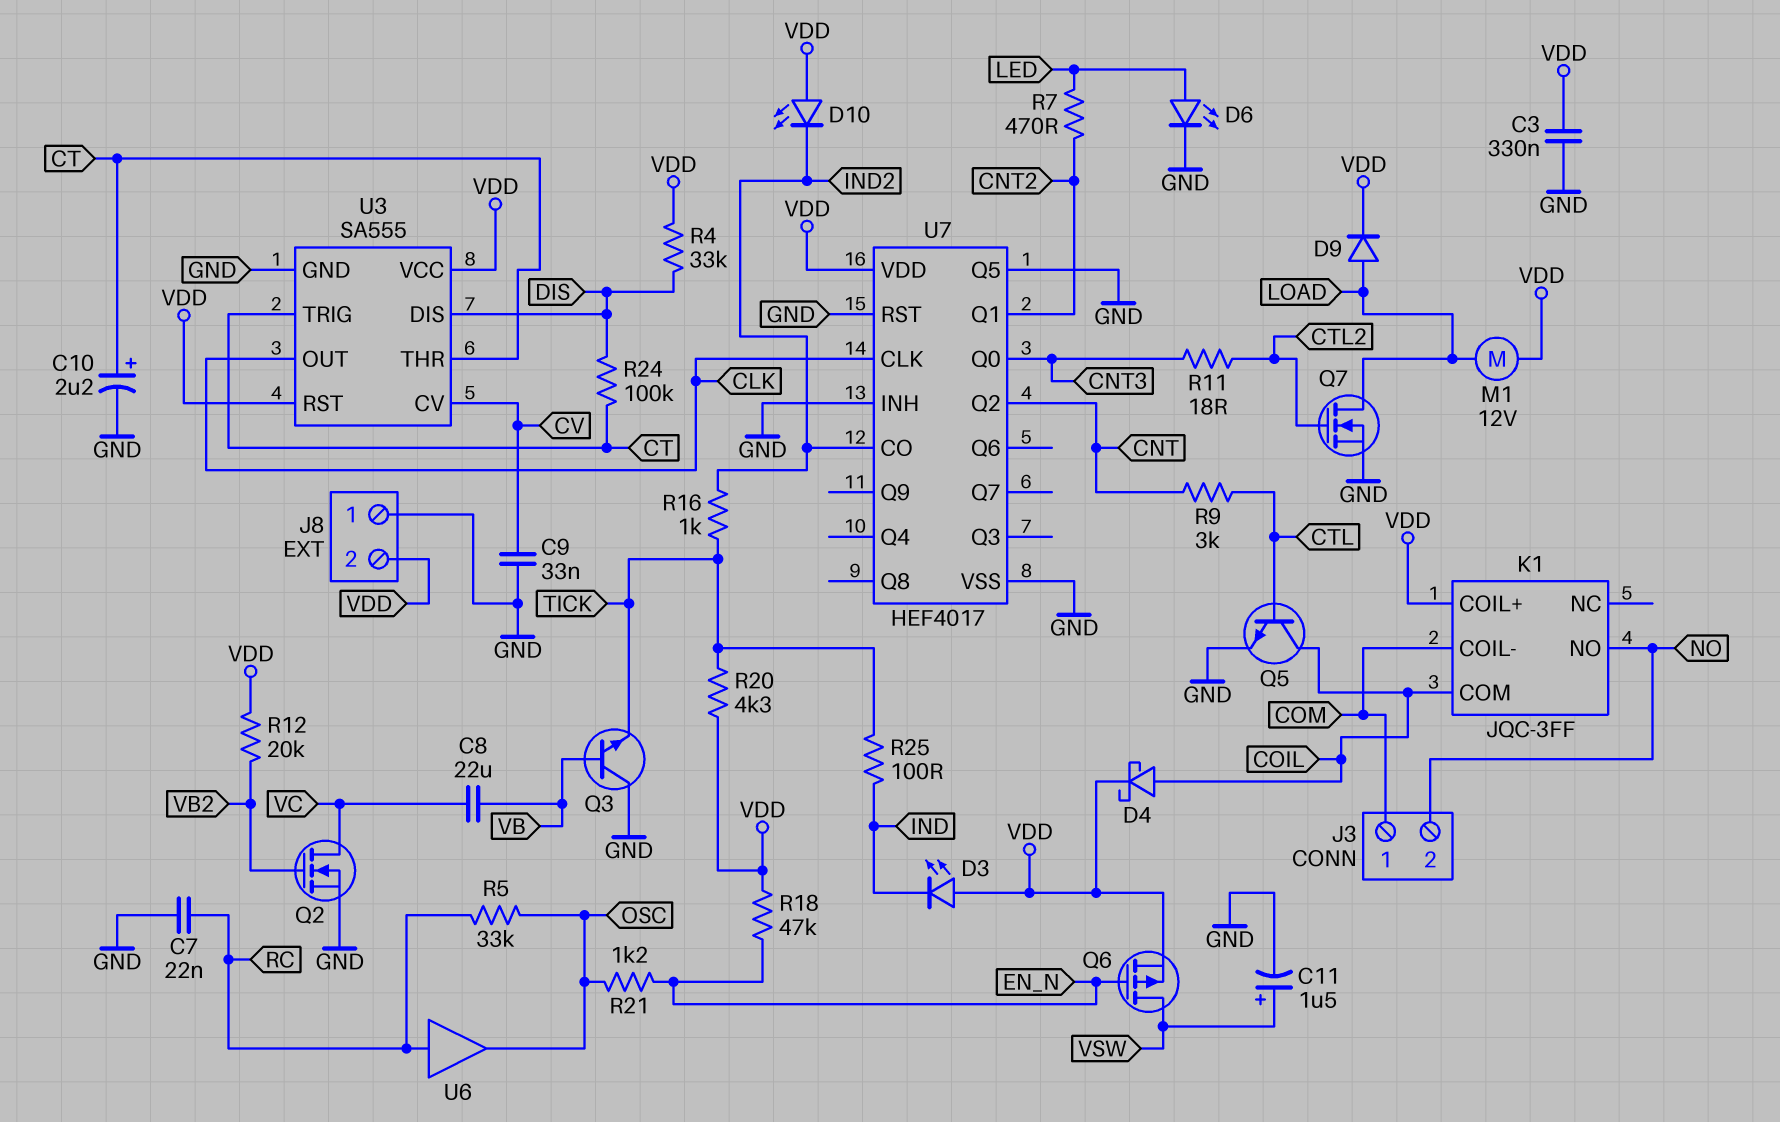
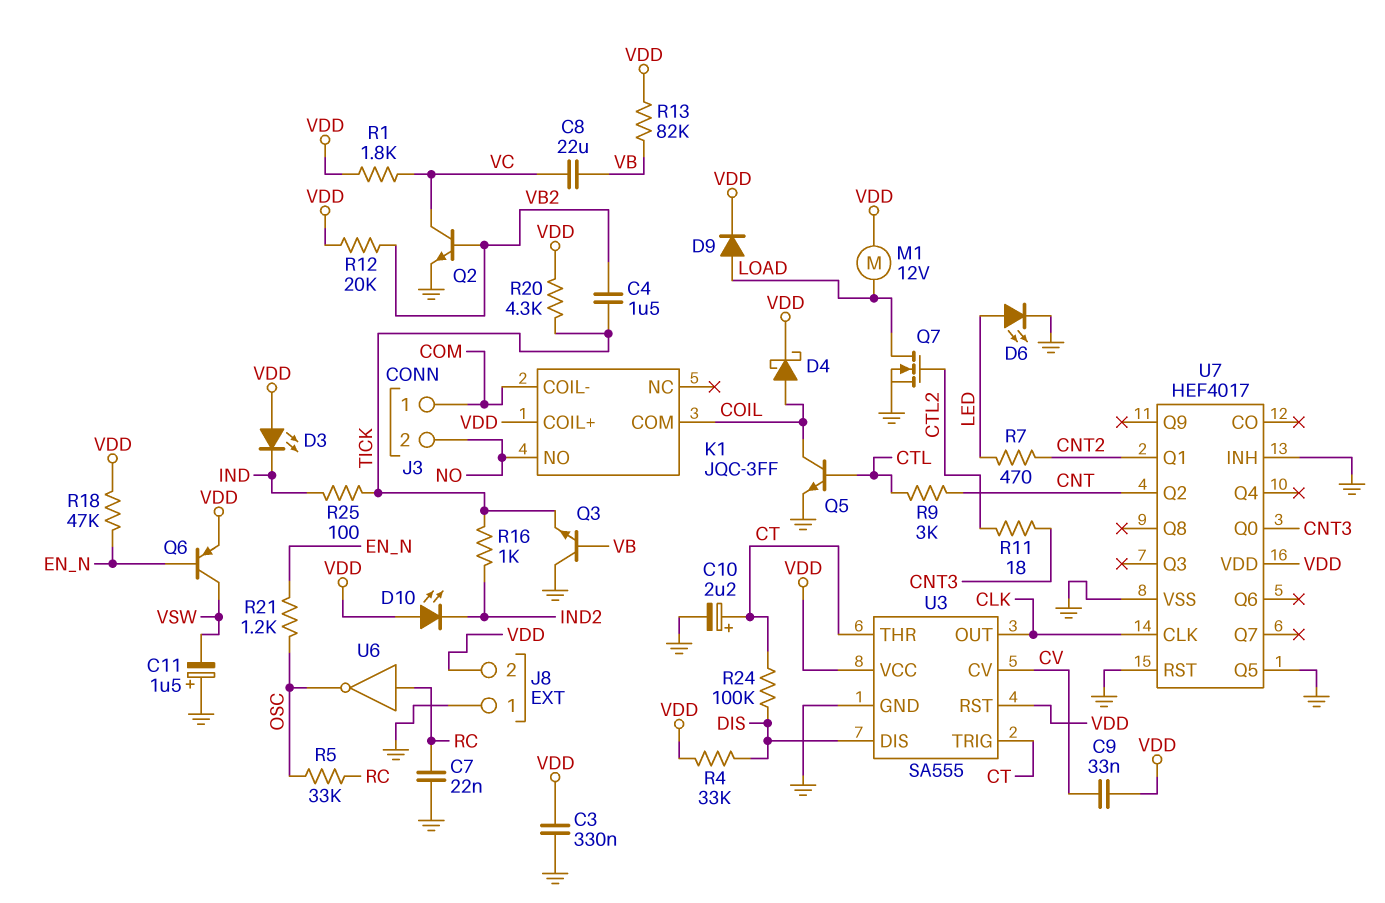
C4: none -> 1.5uF (TICK, VB2)
C9: 33nF (CV, GND) -> 33nF (CV, VDD)
C11: 1.5uF (plus VSW, minus GND) -> 1.5uF (plus GND, minus VSW)
Q2: NMOS (G VB2, D VC, S GND) -> NPN (B VB2, C VC, E GND)
Q6: PMOS (G EN_N, D VSW, S VDD) -> PNP (B EN_N, C VSW, E VDD)
R1: none -> 1.8k (VC, VDD)
R13: none -> 82k (VB, VDD)
U6: buffer (in RC, out OSC) -> NOT (in RC, out OSC)
U7 pin CO: IND2 -> none

